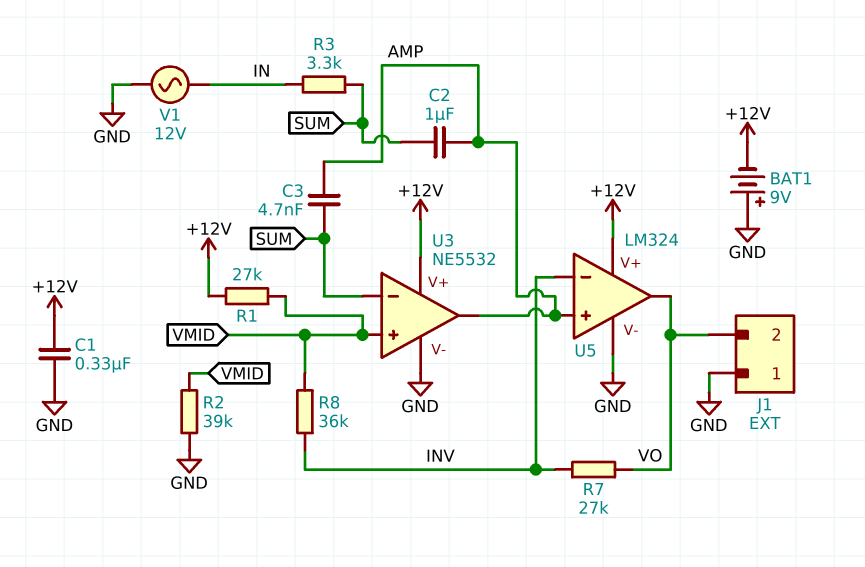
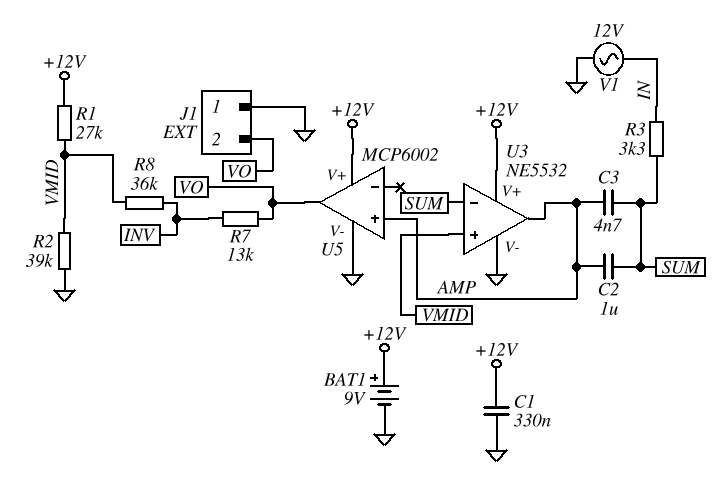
BAT1: 9V (plus GND, minus +12V) -> 9V (plus +12V, minus GND)
R7: 27k (INV, VO) -> 13k (INV, VO)
U5: LM324 -> MCP6002
U5 pin in-: INV -> none

